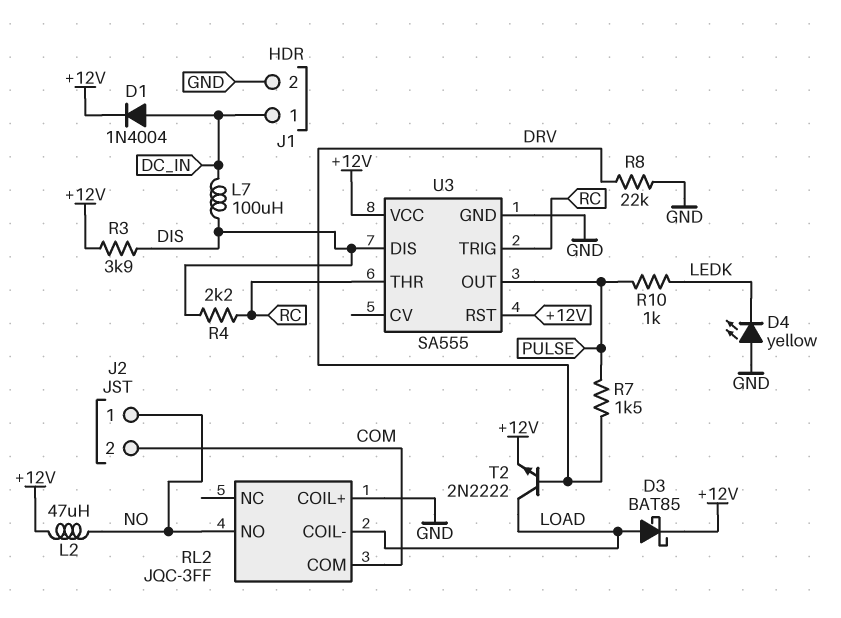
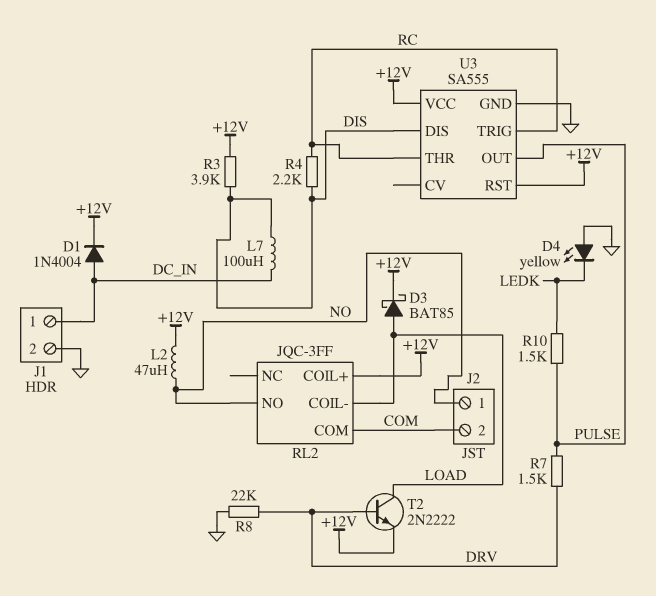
R10: 1k (LEDK, PULSE) -> 1.5k (LEDK, PULSE)
RL2 pin COIL+: GND -> +12V

